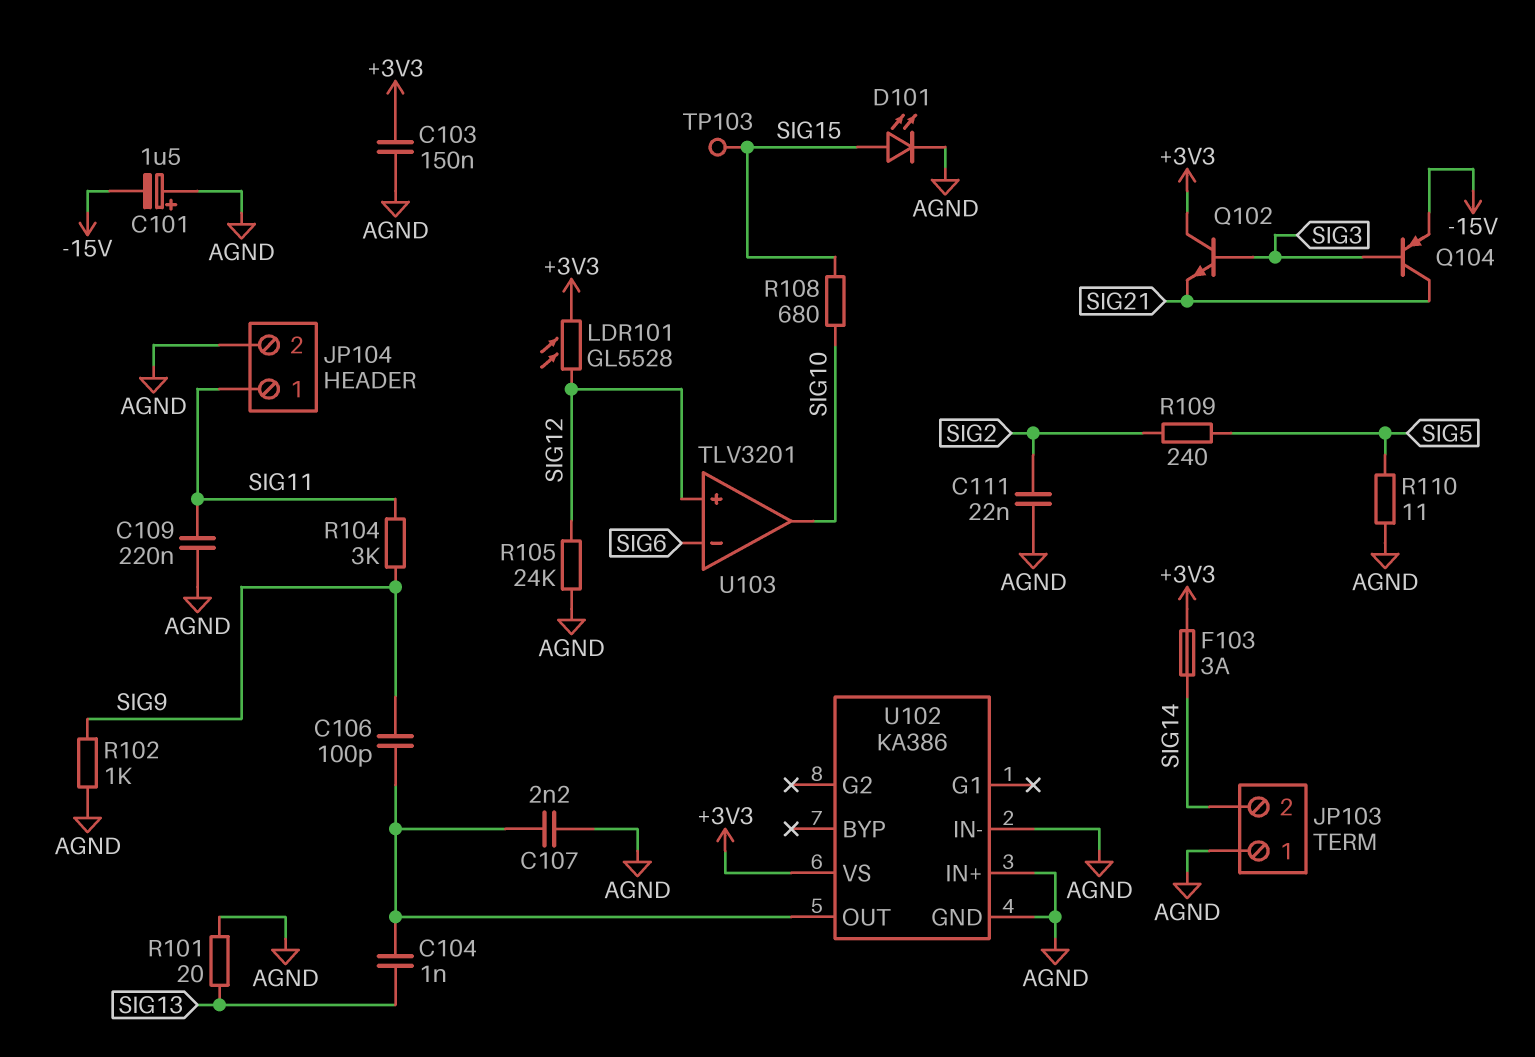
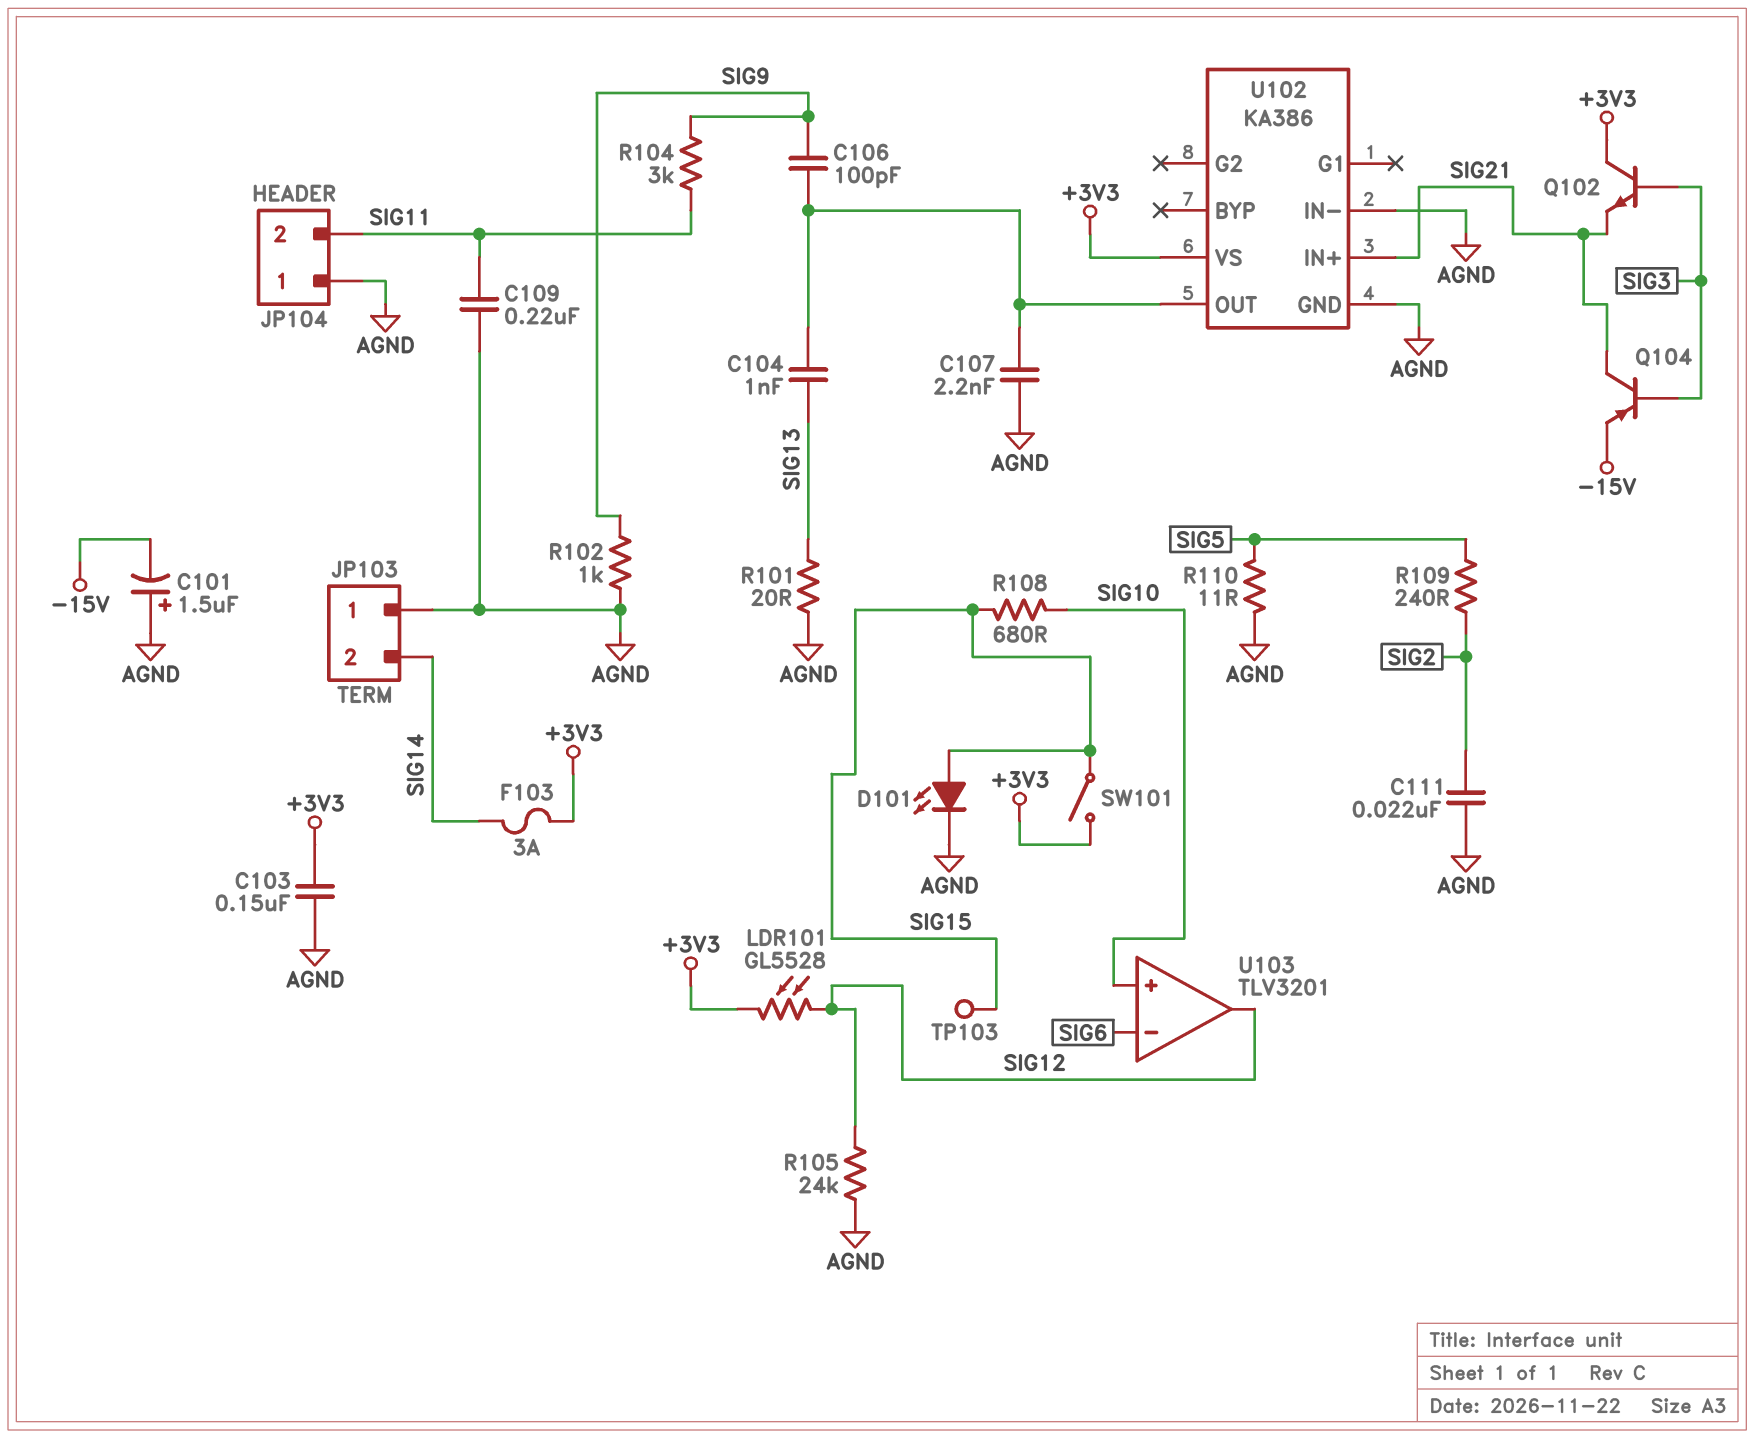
JP104 pin 1: SIG11 -> AGND
JP104 pin 2: AGND -> SIG11
SW101: none -> switch (+3V3, SIG15)
U102 pin IN+: AGND -> SIG21
U103 pin in+: SIG12 -> SIG10
U103 pin out: SIG10 -> SIG12

